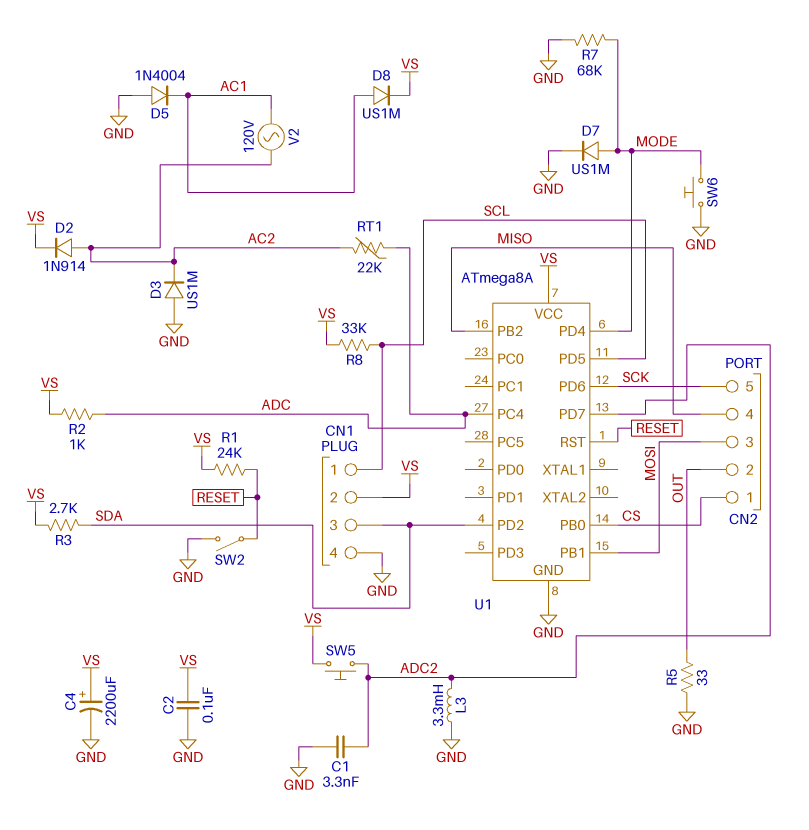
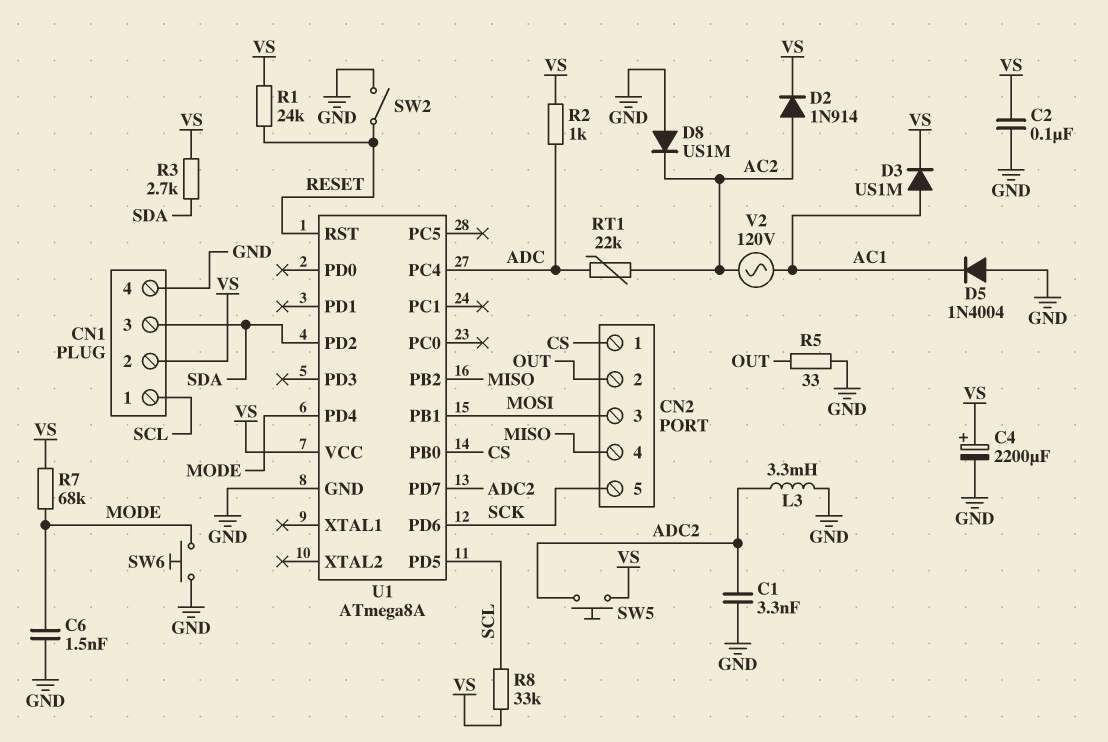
C6: none -> 1.5nF (GND, MODE)
D3: diode US1M (A GND, K AC2) -> diode US1M (A AC1, K VS)
D7: diode US1M (A MODE, K GND) -> none
D8: diode US1M (A AC1, K VS) -> diode US1M (A GND, K AC2)
R7: 68k (GND, MODE) -> 68k (MODE, VS)

